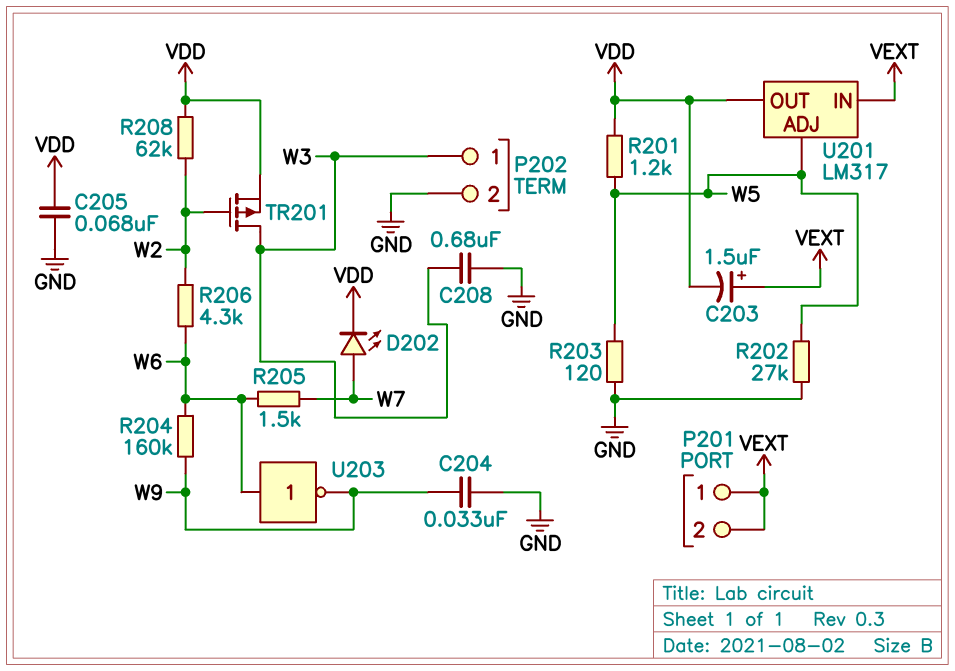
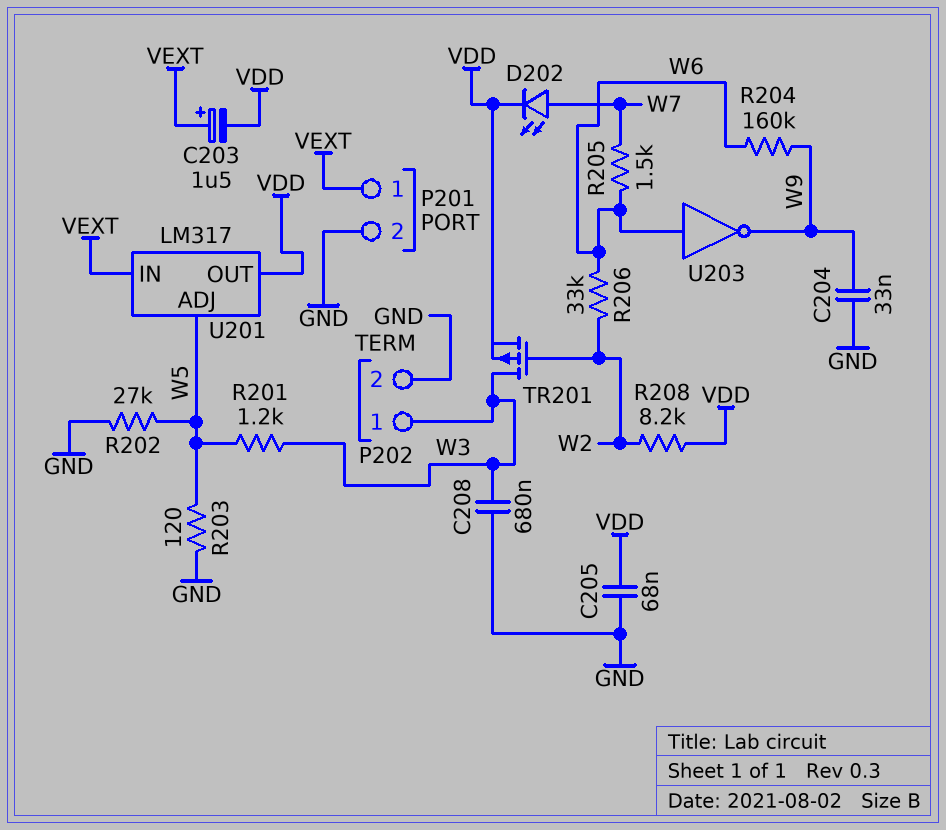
P201 pin 2: VEXT -> GND
R201: 1.2k (VDD, W5) -> 1.2k (W3, W5)
R206: 4.3k (W2, W6) -> 33k (W2, W6)
R208: 62k (VDD, W2) -> 8.2k (VDD, W2)

